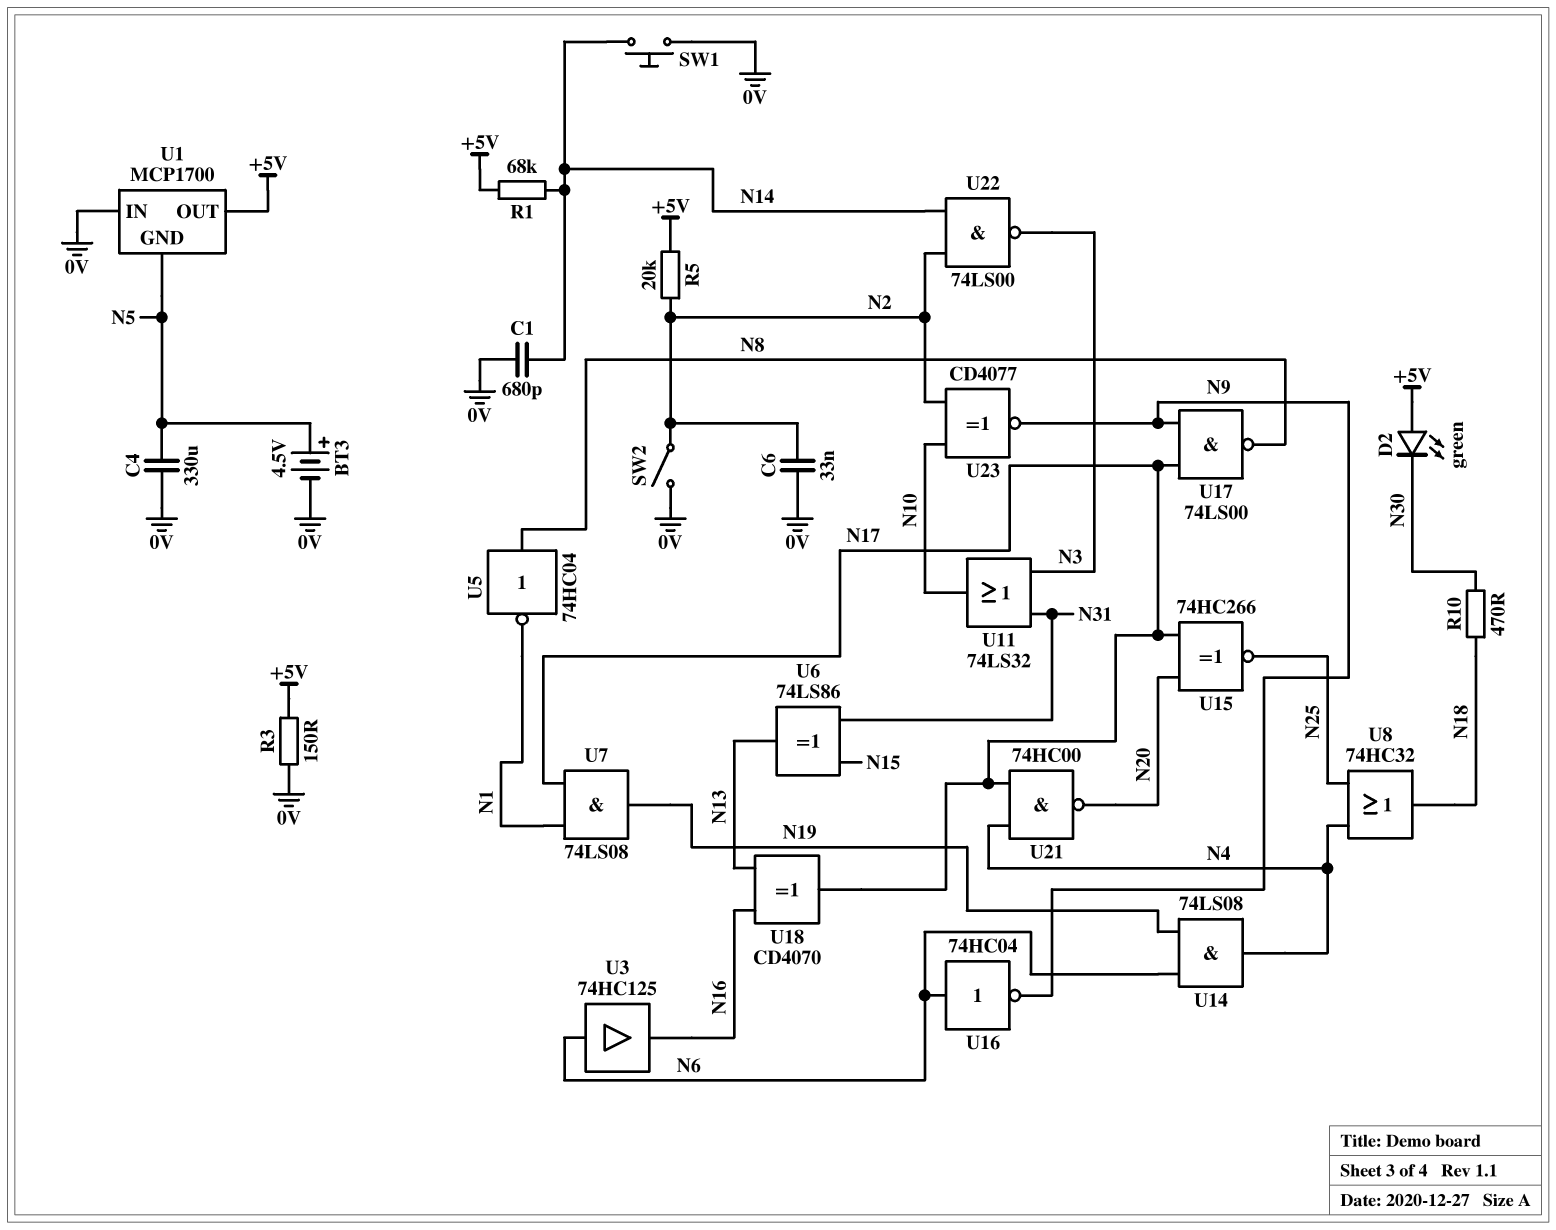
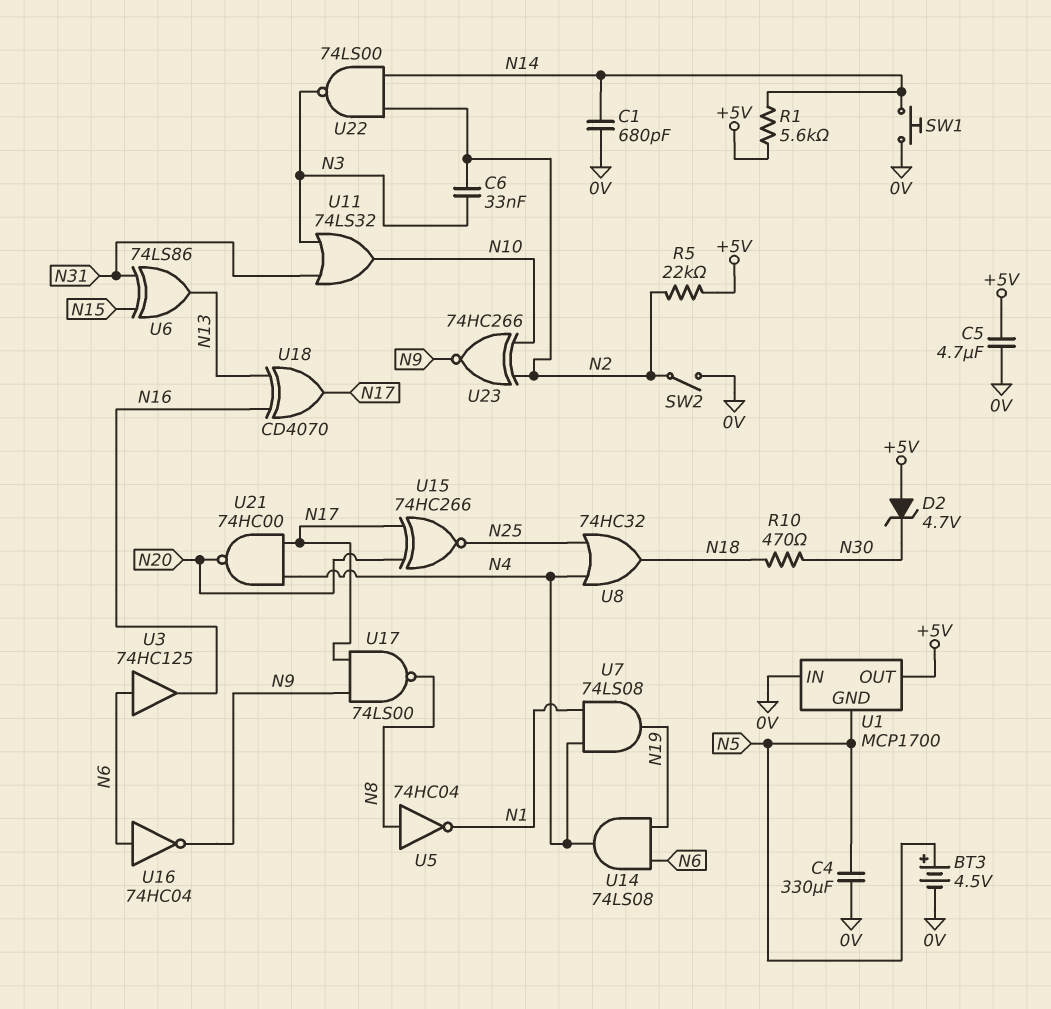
C5: none -> 4.7uF (+5V, 0V)
C6: 33nF (0V, N2) -> 33nF (N2, N3)
D2: LED green (A +5V, K N30) -> zener 4.7V (A +5V, K N30)
R1: 68k (+5V, N14) -> 5.6k (+5V, N14)
R3: 150 (+5V, 0V) -> none
R5: 20k (+5V, N2) -> 22k (+5V, N2)
U7: AND 74LS08 (in N1, in N17, out N19) -> AND 74LS08 (in N1, in N4, out N19)
U23: XNOR CD4077 (in N2, in N10, out N9) -> XNOR 74HC266 (in N2, in N10, out N9)

